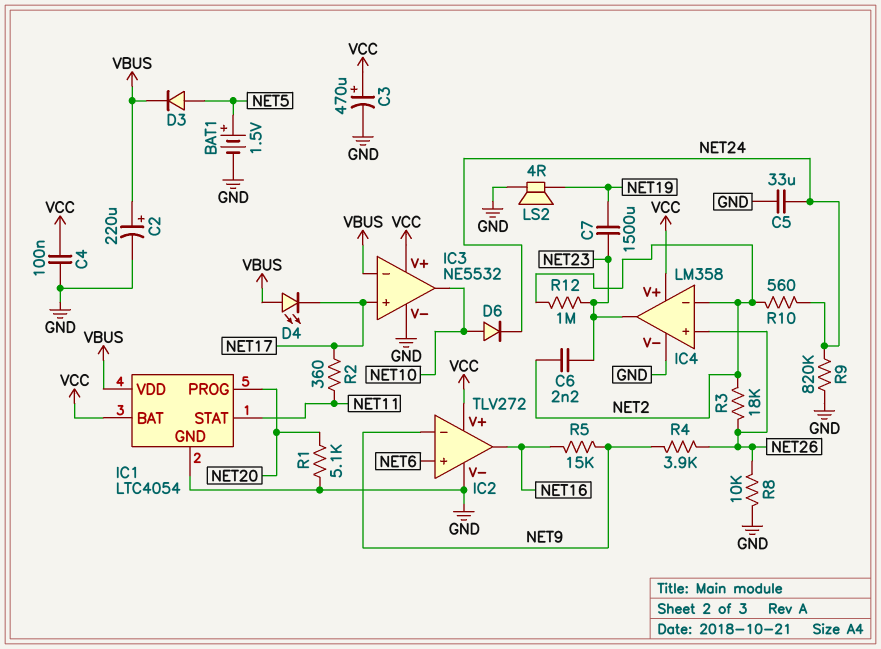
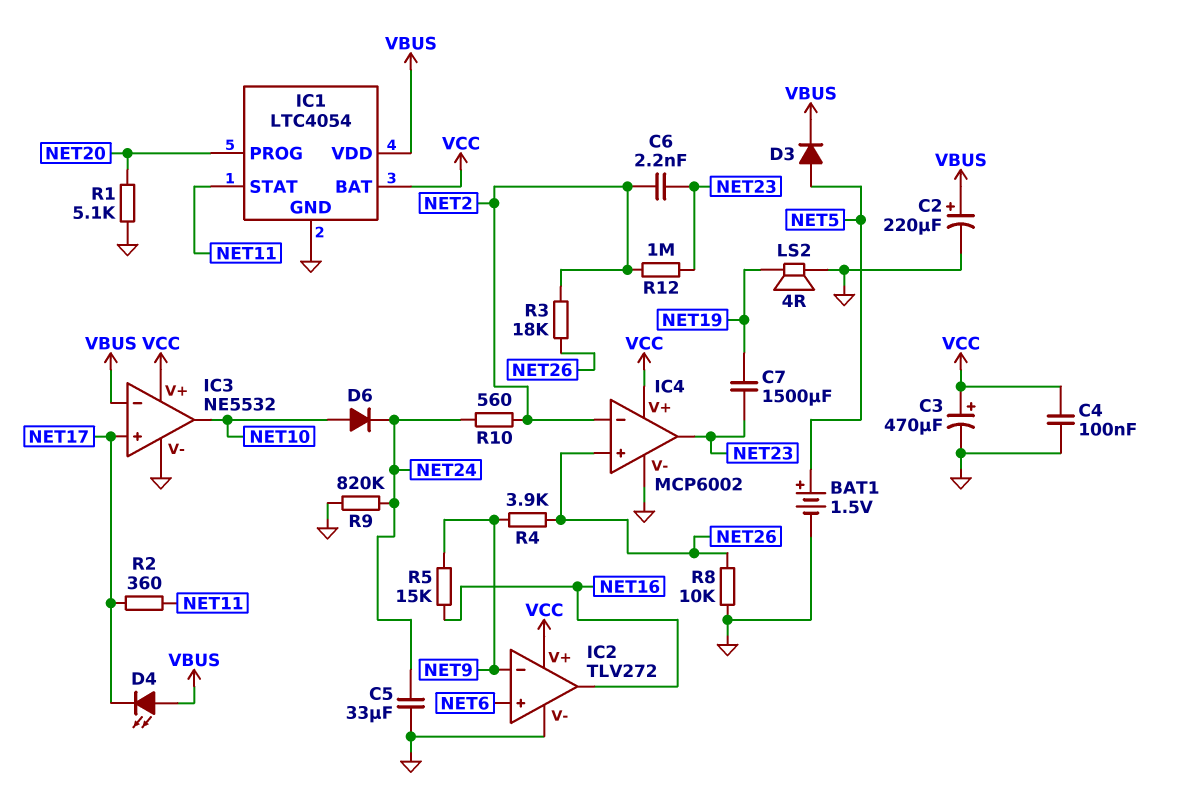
IC4: LM358 -> MCP6002

